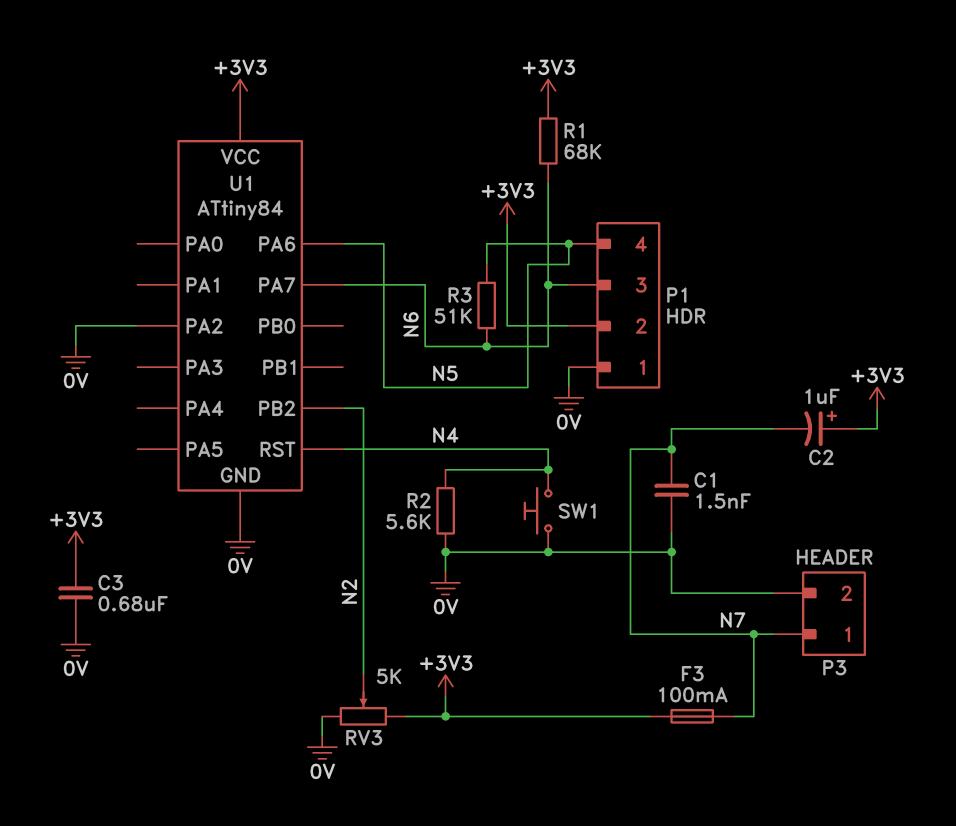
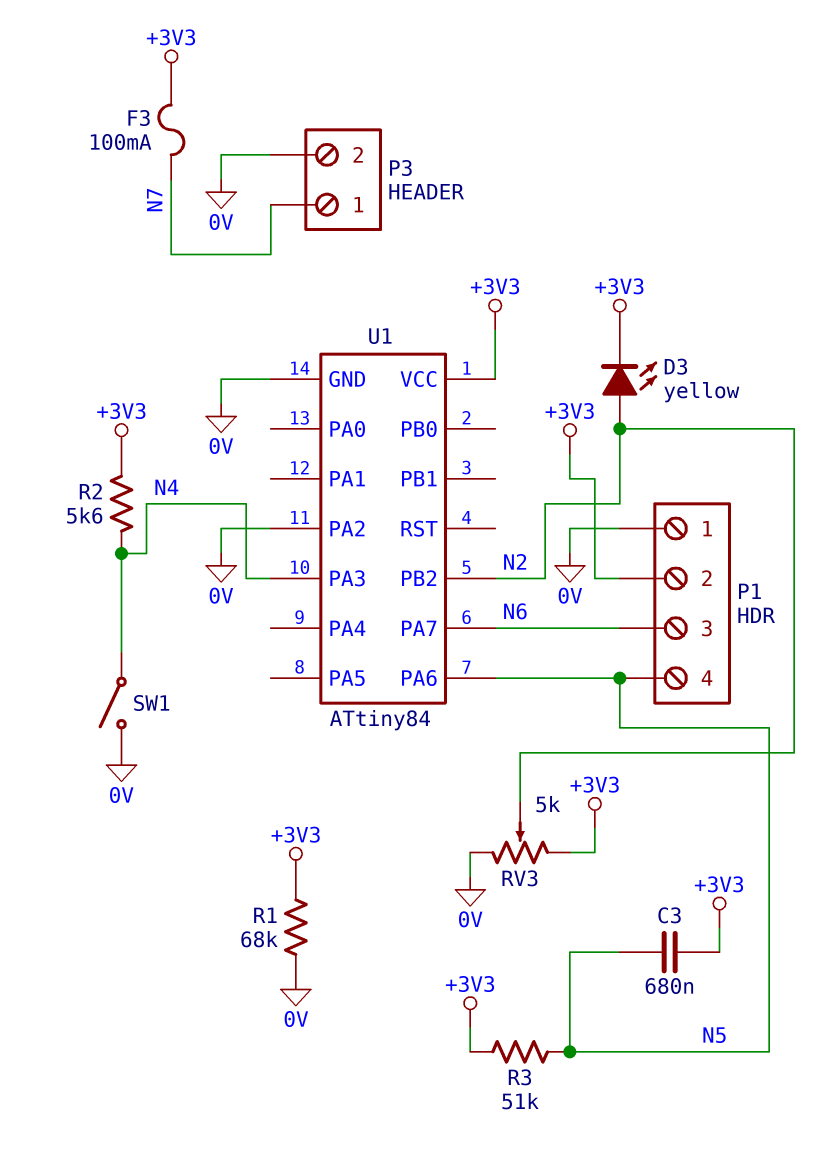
C1: 1.5nF (0V, N7) -> none
C2: 1uF (plus +3V3, minus N7) -> none
C3: 680nF (+3V3, 0V) -> 680nF (+3V3, N5)
D3: none -> LED yellow (A N2, K +3V3)
R1: 68k (+3V3, N6) -> 68k (+3V3, 0V)
R2: 5.6k (0V, N4) -> 5.6k (+3V3, N4)
R3: 51k (N5, N6) -> 51k (+3V3, N5)
SW1: button (0V, N4) -> switch (0V, N4)
U1 pin PA3: none -> N4
U1 pin RST: N4 -> none

